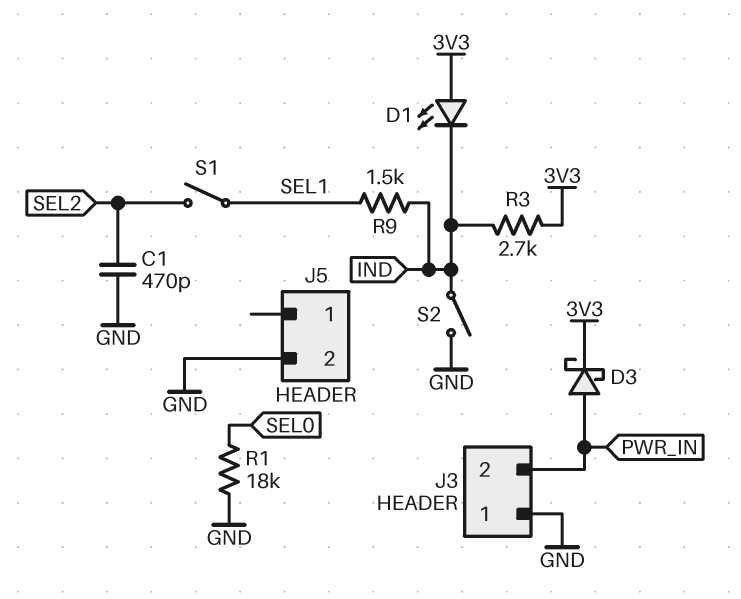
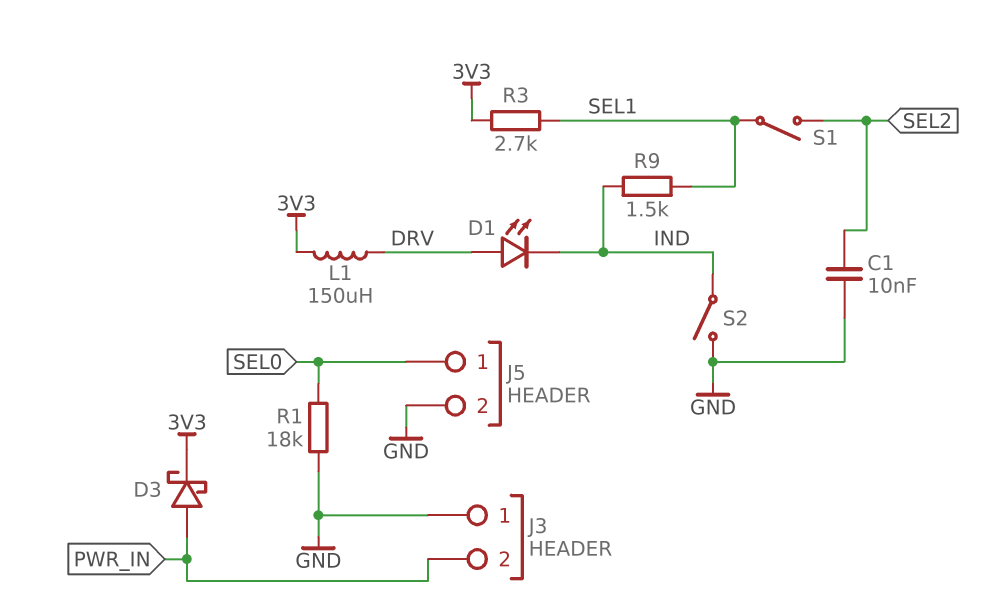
C1: 470pF (GND, SEL2) -> 10nF (GND, SEL2)
D1: LED (A 3V3, K IND) -> LED (A DRV, K IND)
J5 pin 1: none -> SEL0
L1: none -> 150uH (3V3, DRV)
R3: 2.7k (3V3, IND) -> 2.7k (3V3, SEL1)

